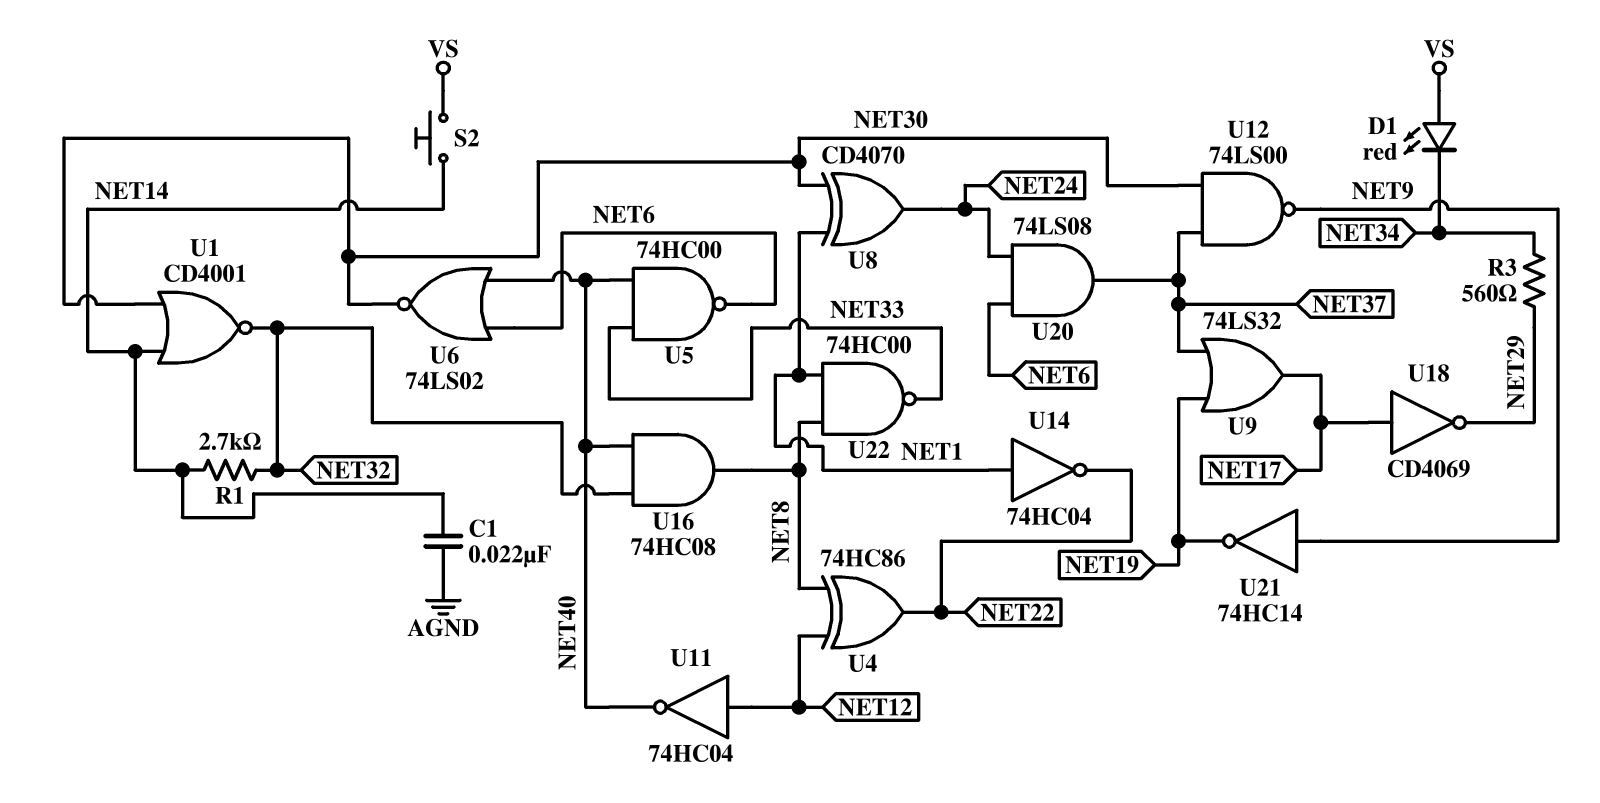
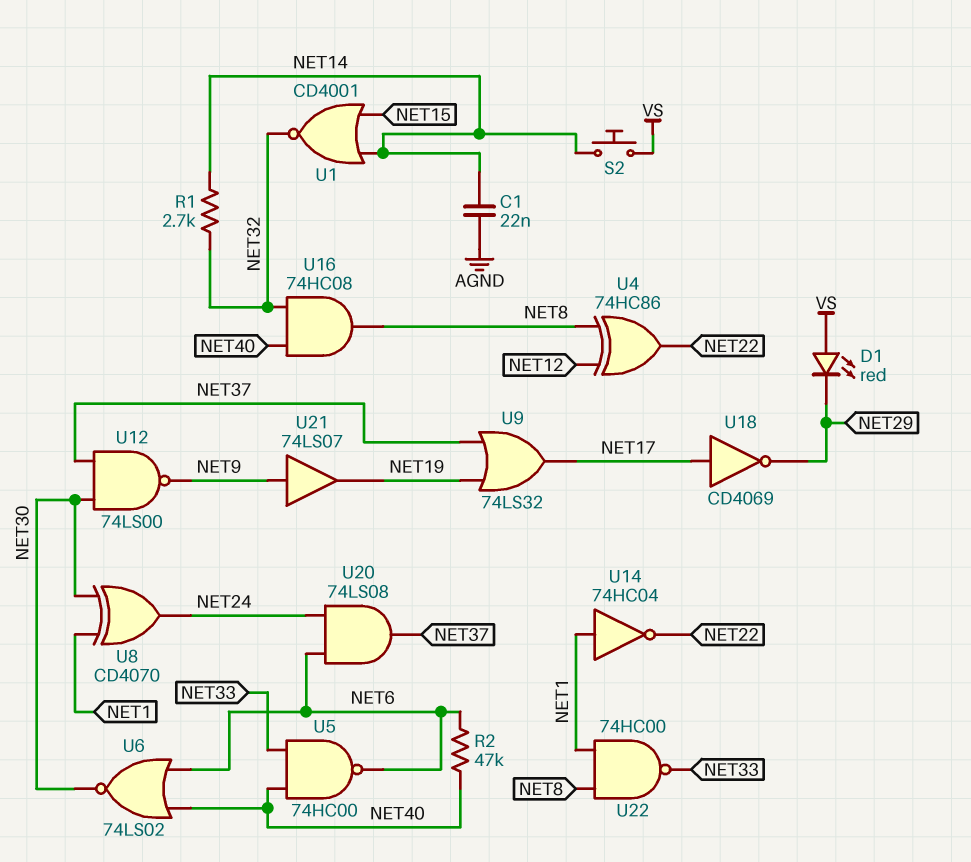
D1: LED red (A VS, K NET34) -> LED red (A VS, K NET29)
R2: none -> 47k (NET6, NET40)
R3: 560 (NET29, NET34) -> none
U1: NOR CD4001 (in NET14, in NET30, out NET32) -> NOR CD4001 (in NET14, in NET15, out NET32)
U11: NOT 74HC04 (in NET12, out NET40) -> none
U21: NOT 74HC14 (in NET9, out NET19) -> buffer 74LS07 (in NET9, out NET19)

